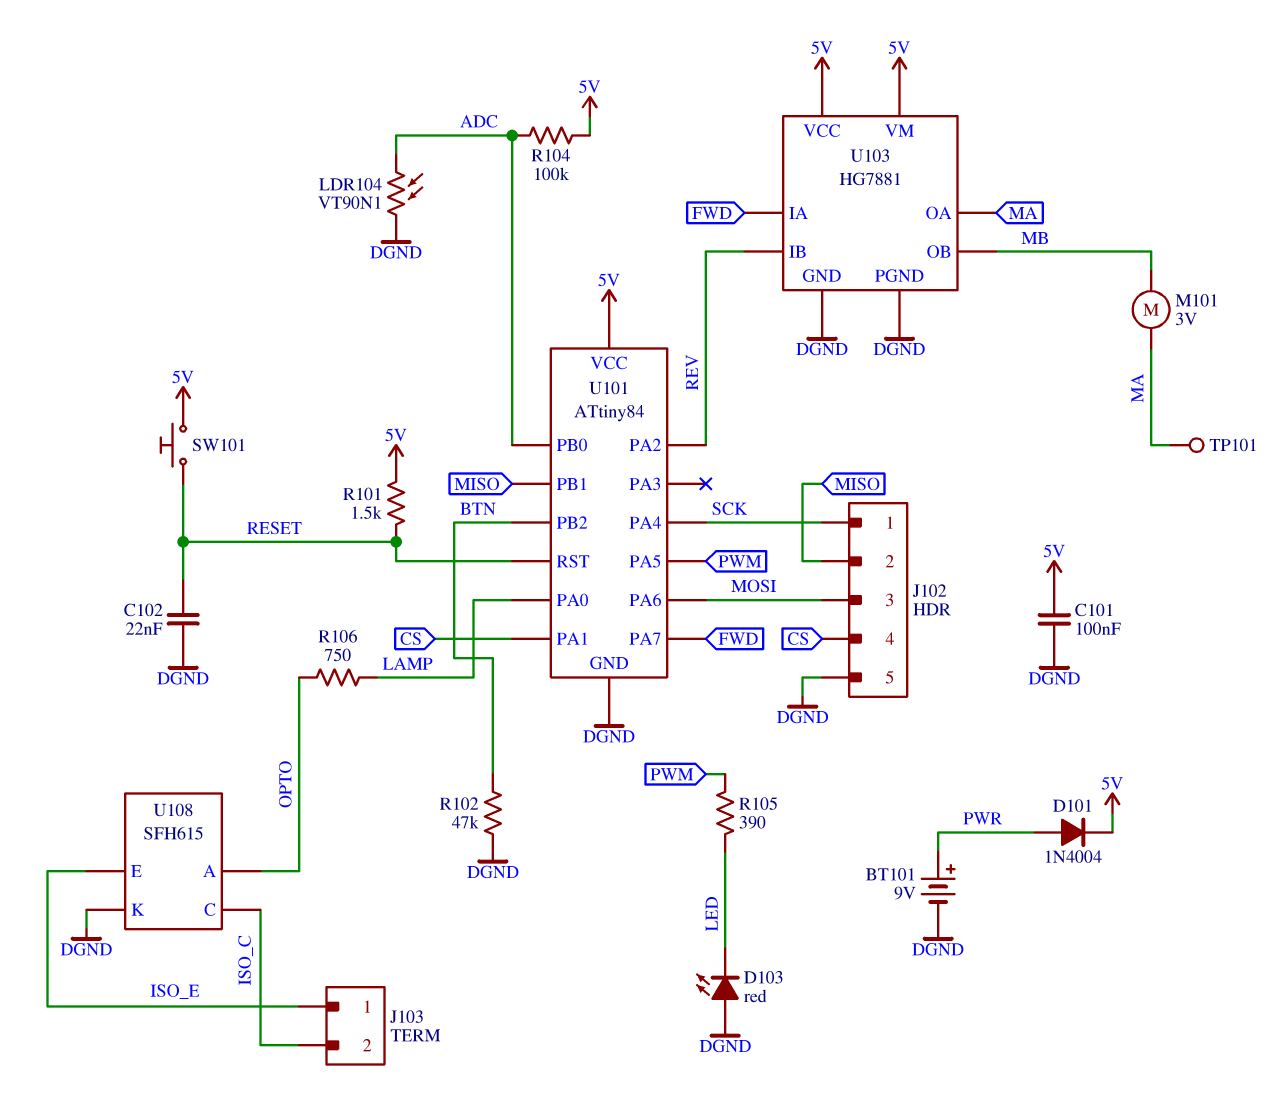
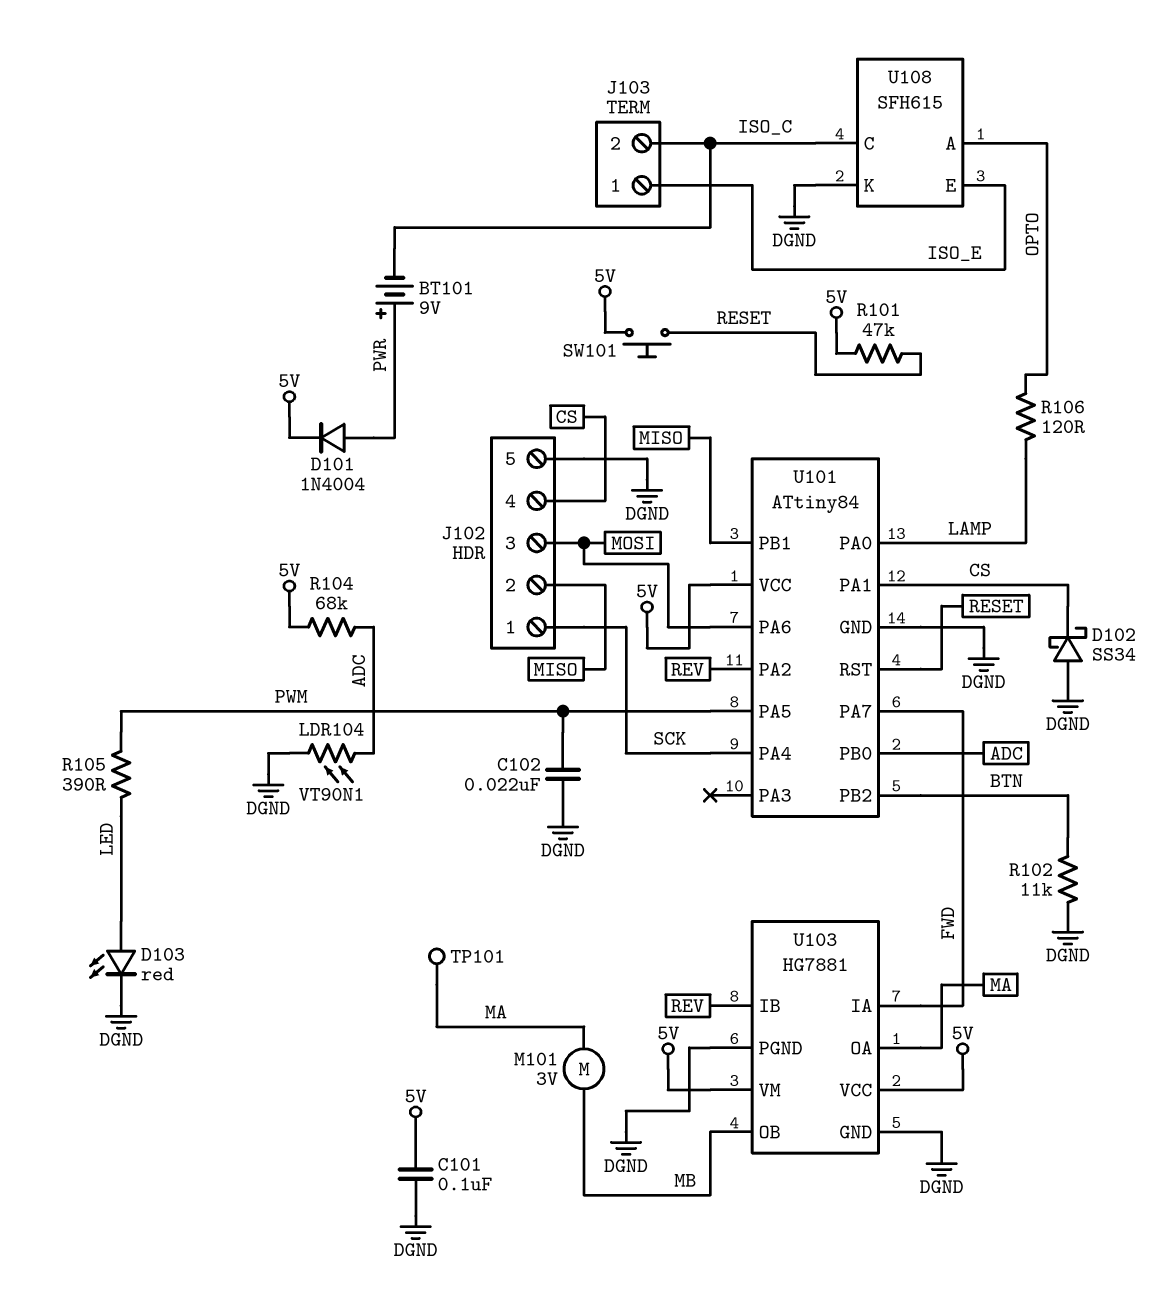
BT101: 9V (plus PWR, minus DGND) -> 9V (plus PWR, minus ISO_C)
C102: 22nF (DGND, RESET) -> 22nF (DGND, PWM)
D102: none -> schottky SS34 (A DGND, K CS)
D103: LED red (A DGND, K LED) -> LED red (A LED, K DGND)
R101: 1.5k (5V, RESET) -> 47k (5V, RESET)
R102: 47k (BTN, DGND) -> 11k (BTN, DGND)
R104: 100k (5V, ADC) -> 68k (5V, ADC)
R106: 750 (LAMP, OPTO) -> 120 (LAMP, OPTO)

